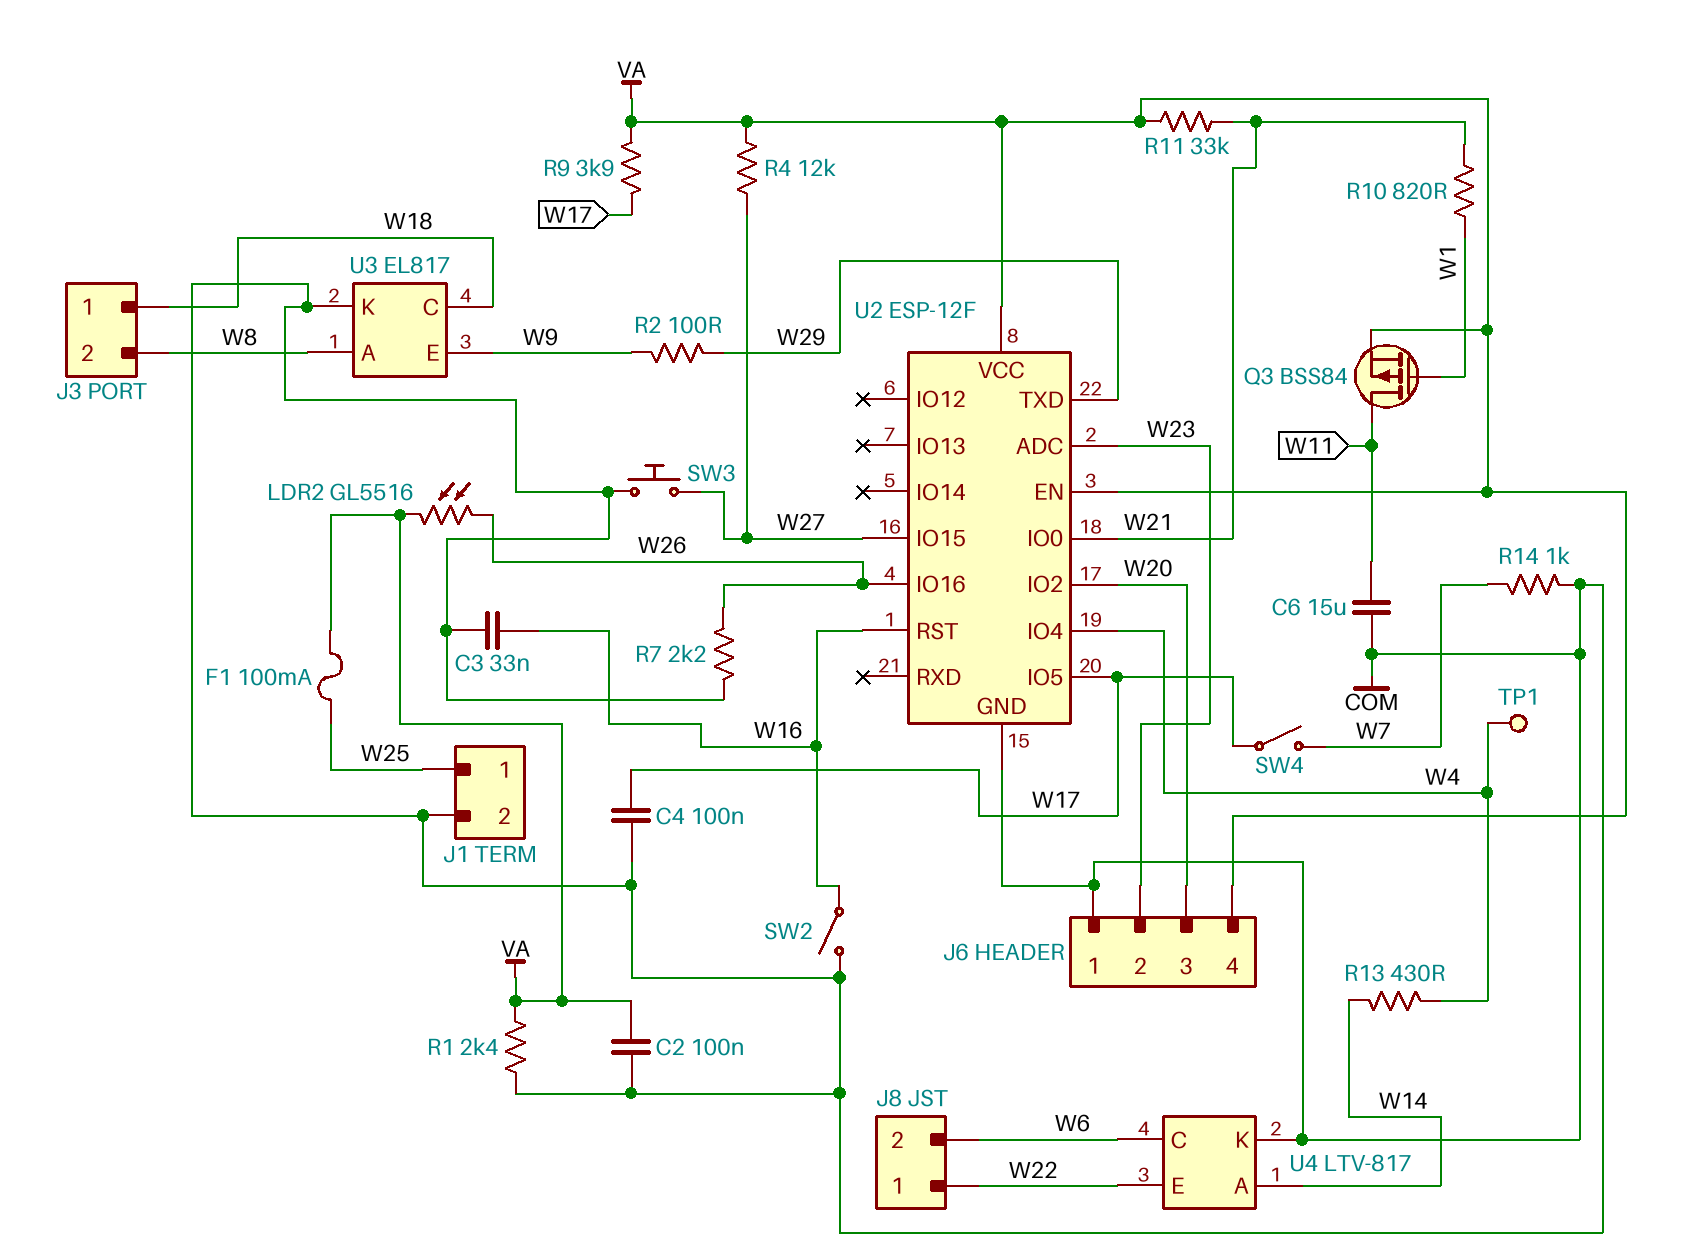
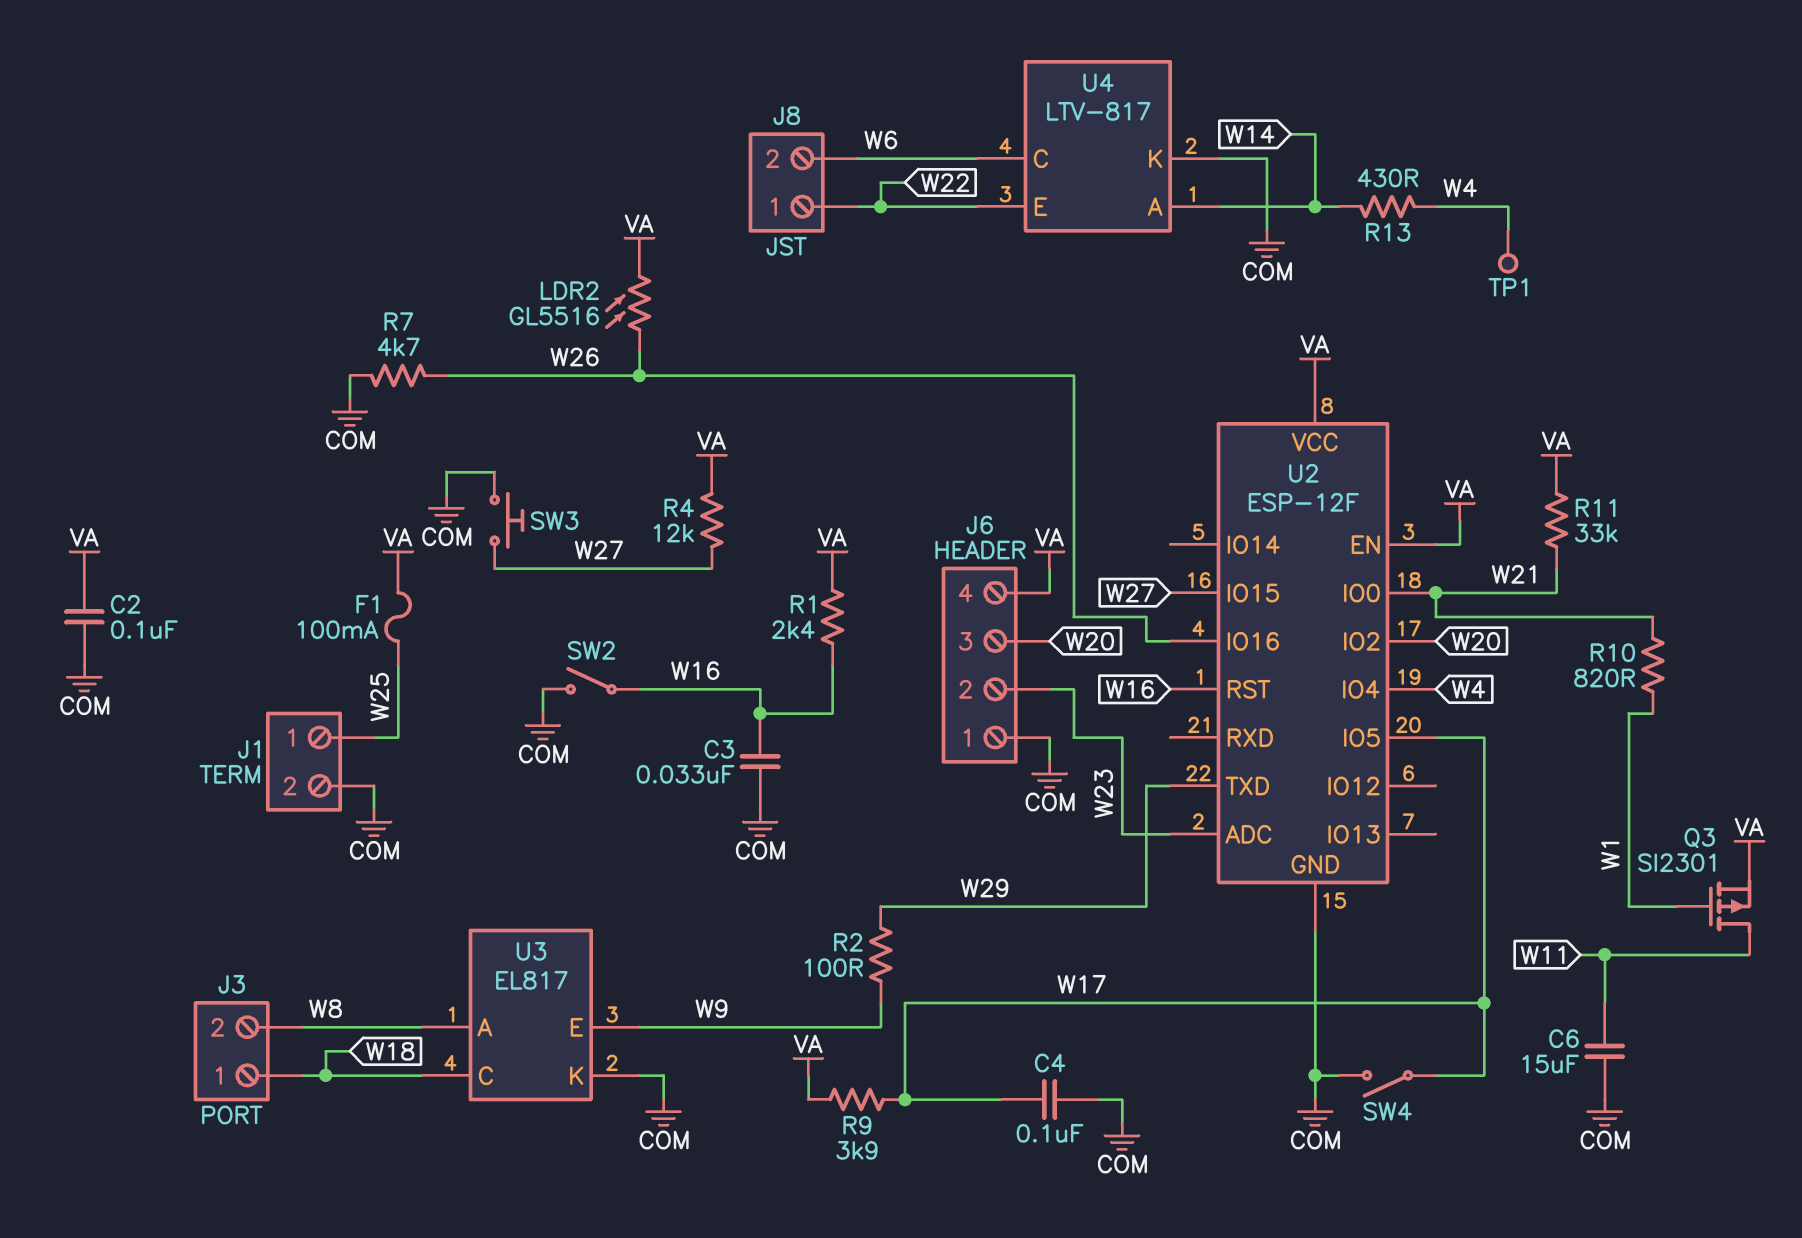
Q3: PMOS BSS84 (G W1, D W11, S VA) -> PMOS SI2301 (G W1, D W11, S VA)
R1: 2.4k (COM, VA) -> 2.4k (VA, W16)
R7: 2.2k (COM, W26) -> 4.7k (COM, W26)
R14: 1k (COM, W7) -> none
SW4: switch (W7, W17) -> switch (COM, W17)

